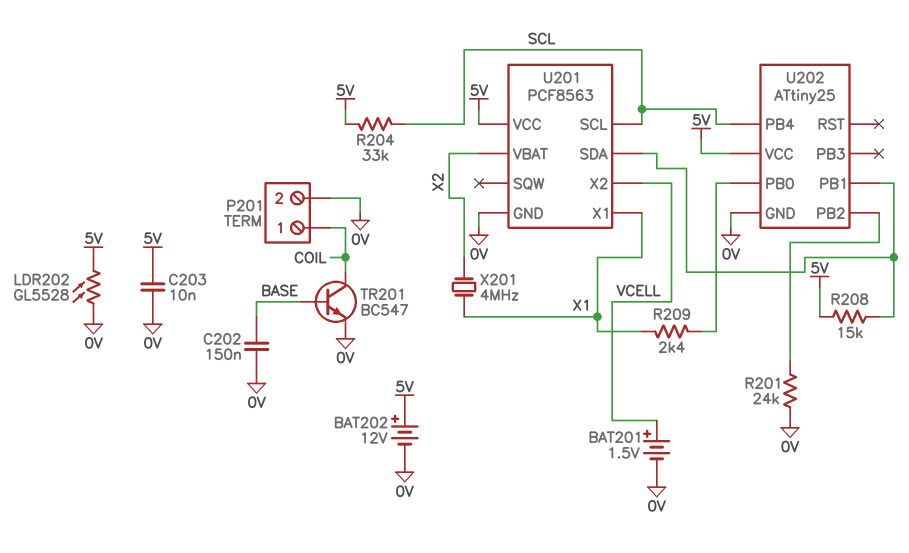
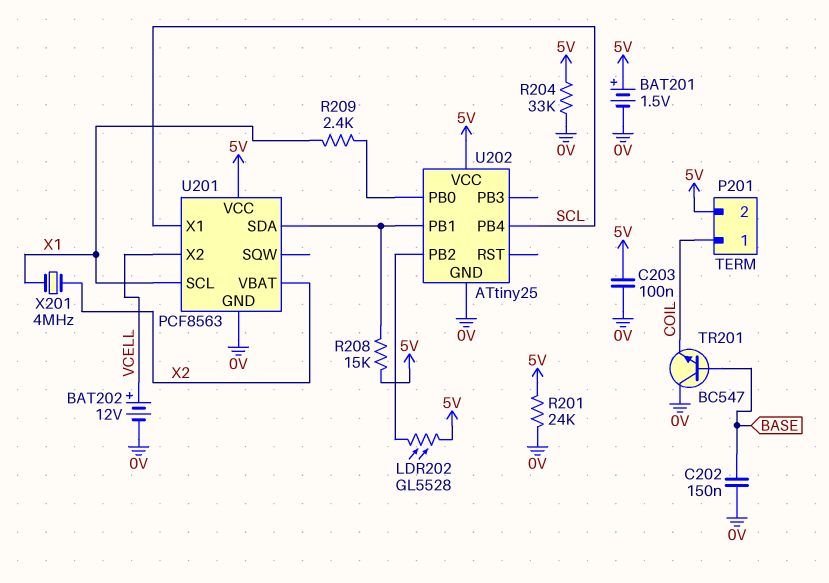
BAT201: 1.5V (plus VCELL, minus 0V) -> 1.5V (plus 5V, minus 0V)
BAT202: 12V (plus 5V, minus 0V) -> 12V (plus VCELL, minus 0V)
C203: 10nF (0V, 5V) -> 100nF (0V, 5V)
LDR202: GL5528 (0V, 5V) -> GL5528 (5V, U202/PB2)
P201 pin 2: 0V -> 5V
R201: 24k (0V, U202/PB2) -> 24k (0V, 5V)
R204: 33k (5V, SCL) -> 33k (0V, 5V)
TR201: NPN BC547 (B BASE, C COIL, E 0V) -> NPN BC547 (B BASE, C 0V, E COIL)
U201 pin SCL: SCL -> X1
U201 pin X1: X1 -> SCL

